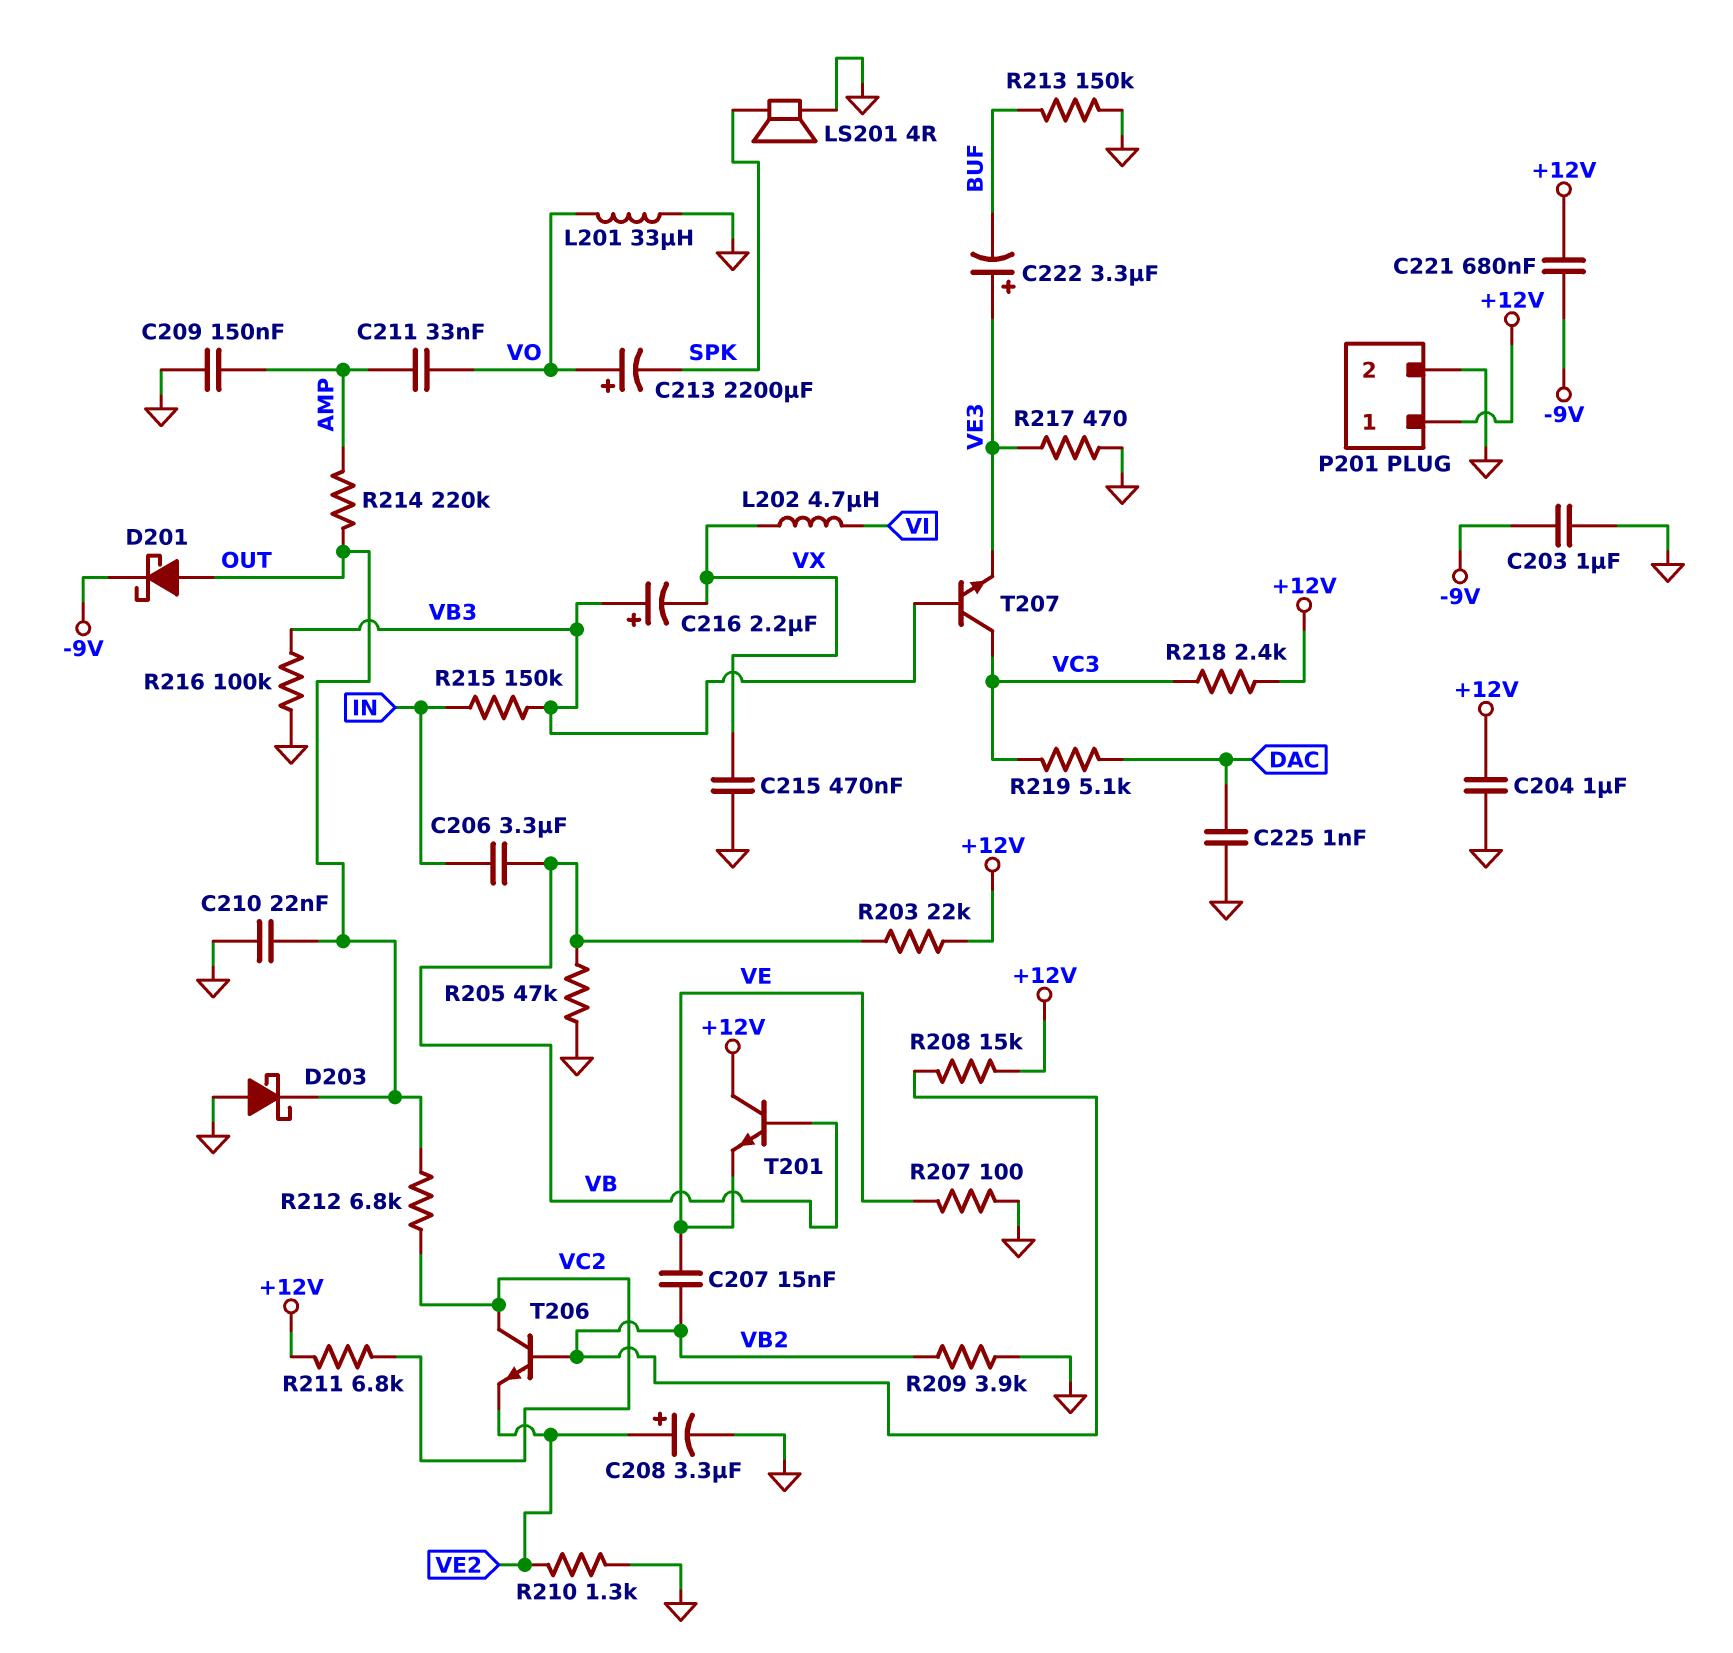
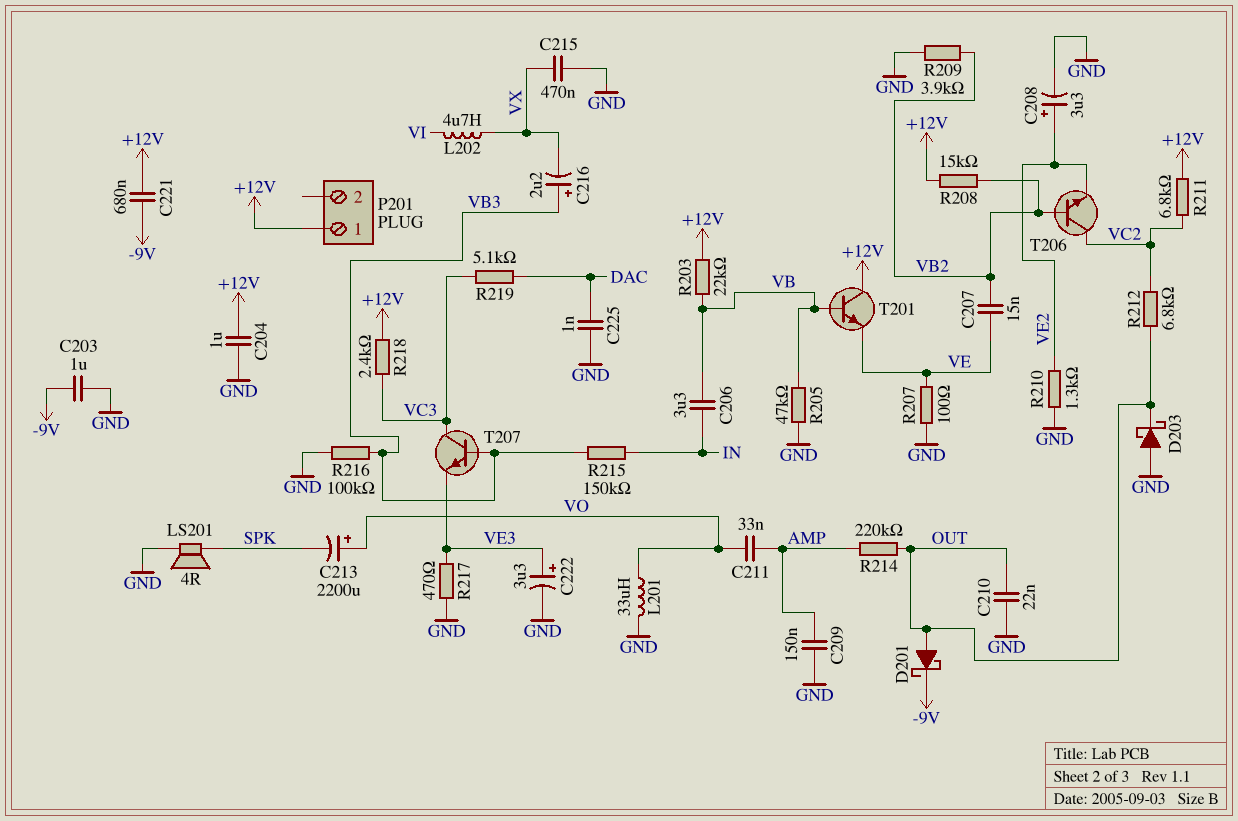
C222: 3.3uF (plus VE3, minus BUF) -> 3.3uF (plus VE3, minus GND)
P201 pin 2: GND -> none
R213: 150k (BUF, GND) -> none

